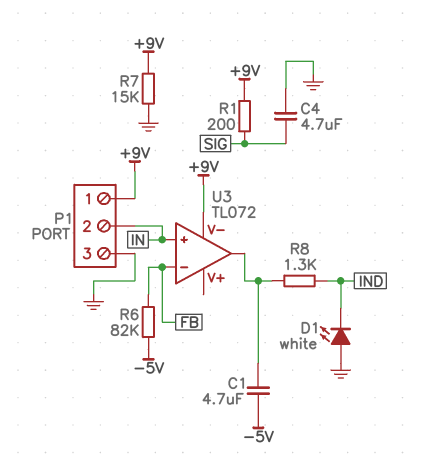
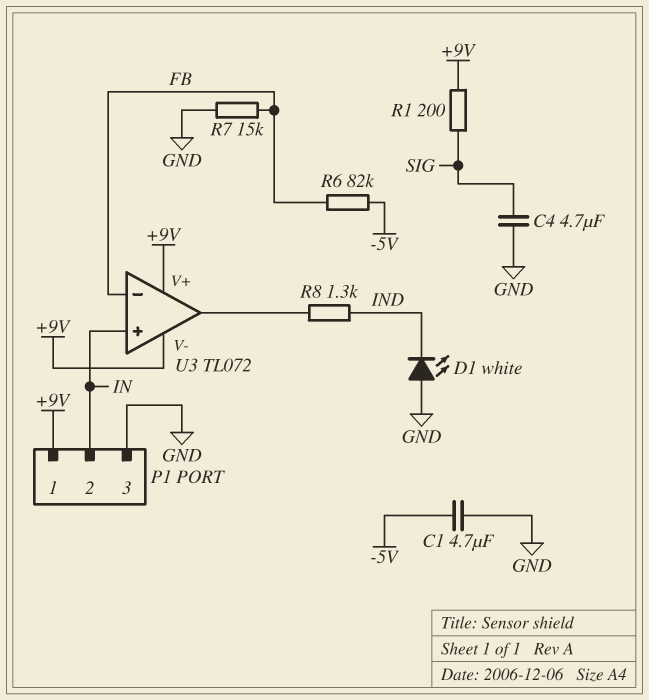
C1: 4.7uF (-5V, U3/out) -> 4.7uF (-5V, GND)
R7: 15k (+9V, GND) -> 15k (FB, GND)
U3 pin V+: none -> +9V

